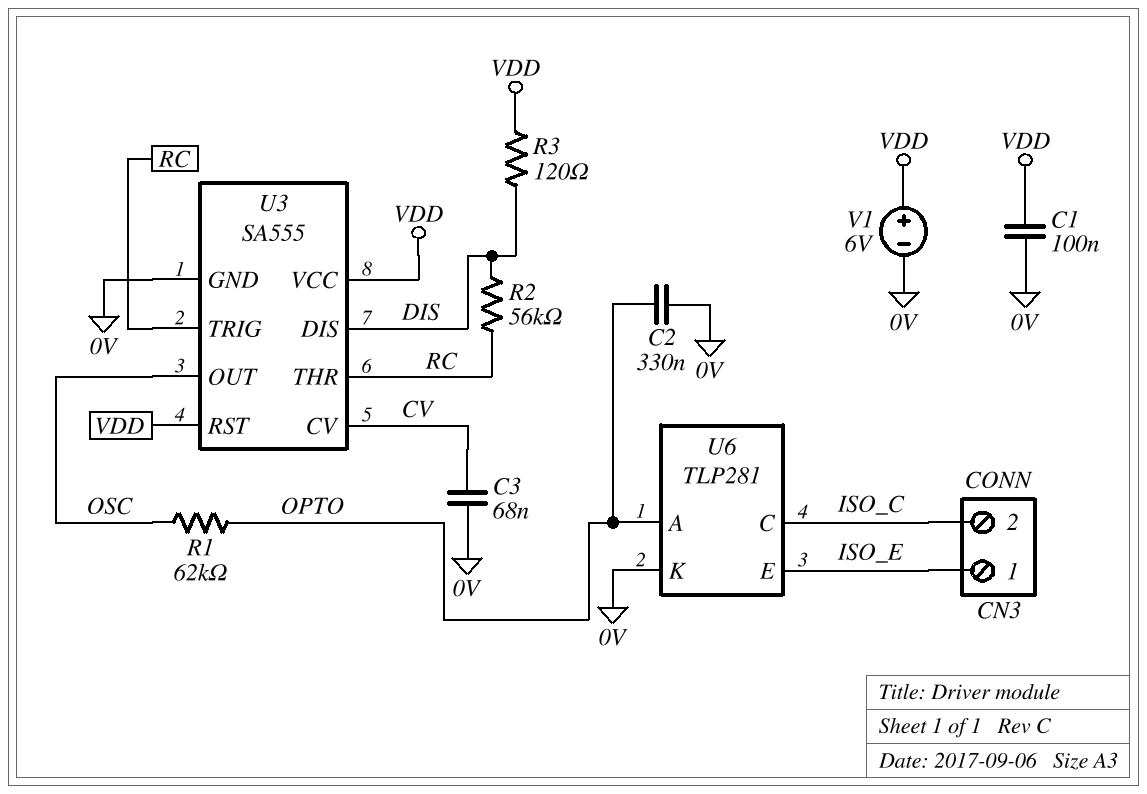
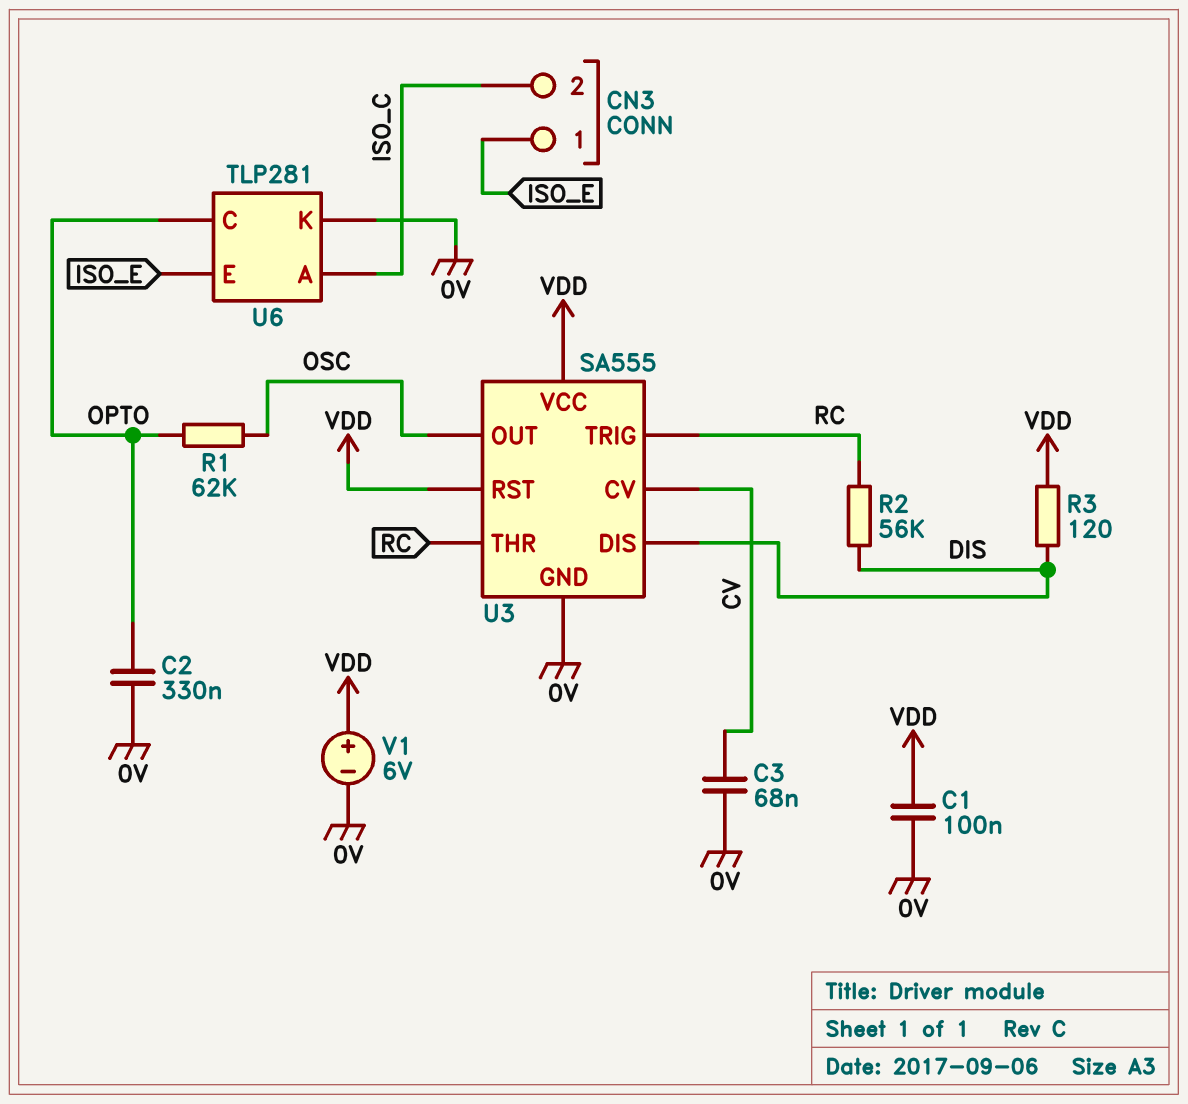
U6 pin A: OPTO -> ISO_C
U6 pin C: ISO_C -> OPTO

